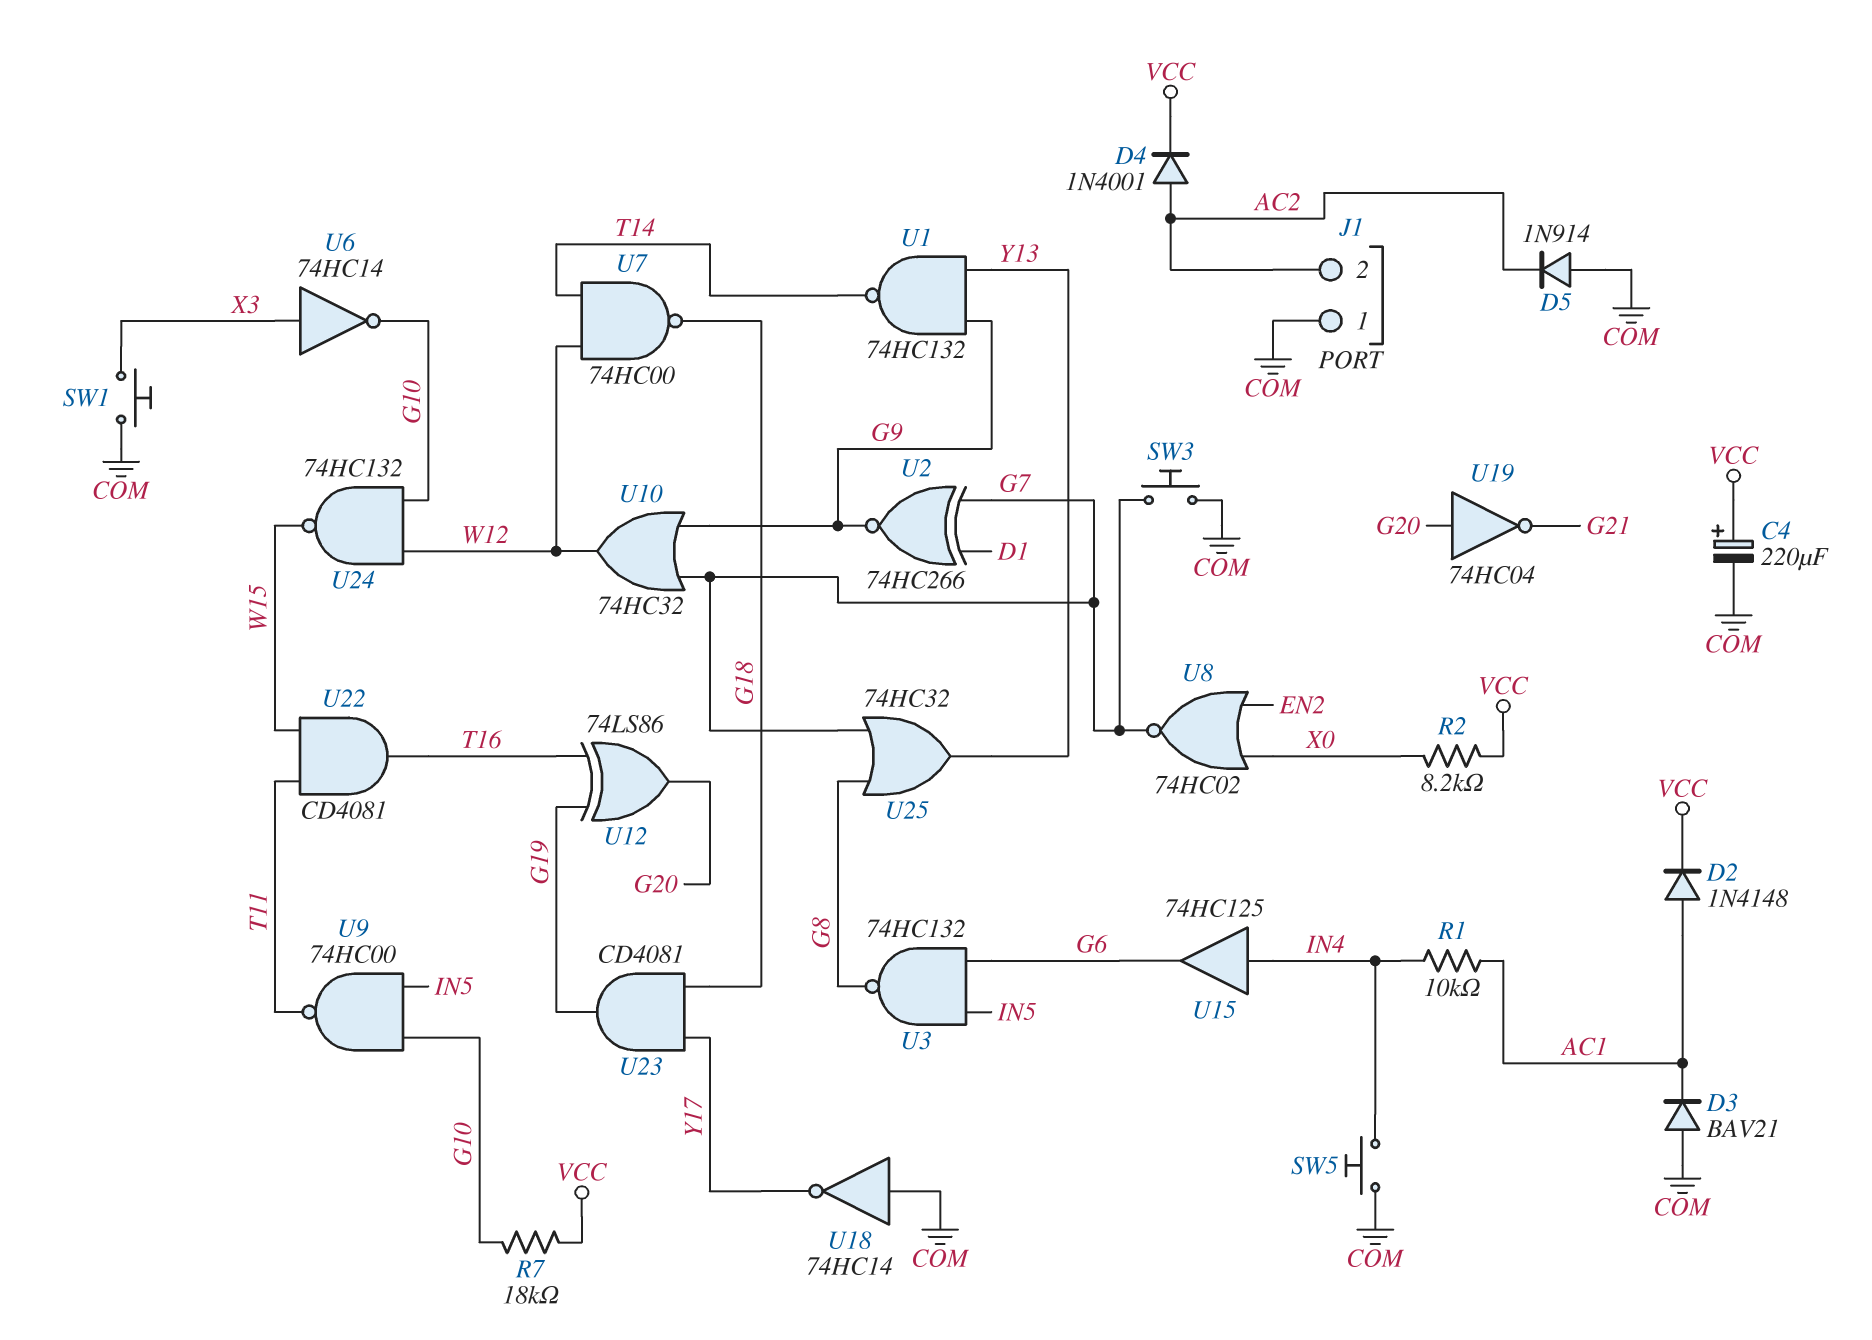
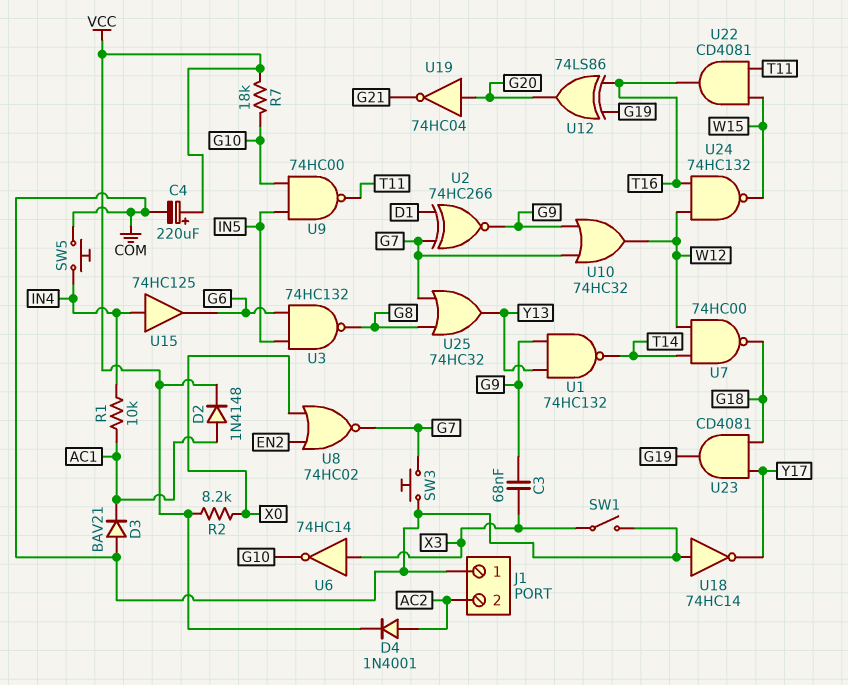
C3: none -> 68nF (G9, X3)
D5: diode 1N914 (A COM, K AC2) -> none
SW1: button (COM, X3) -> switch (COM, X3)
U24: NAND 74HC132 (in G10, in W12, out W15) -> NAND 74HC132 (in T16, in W12, out W15)

